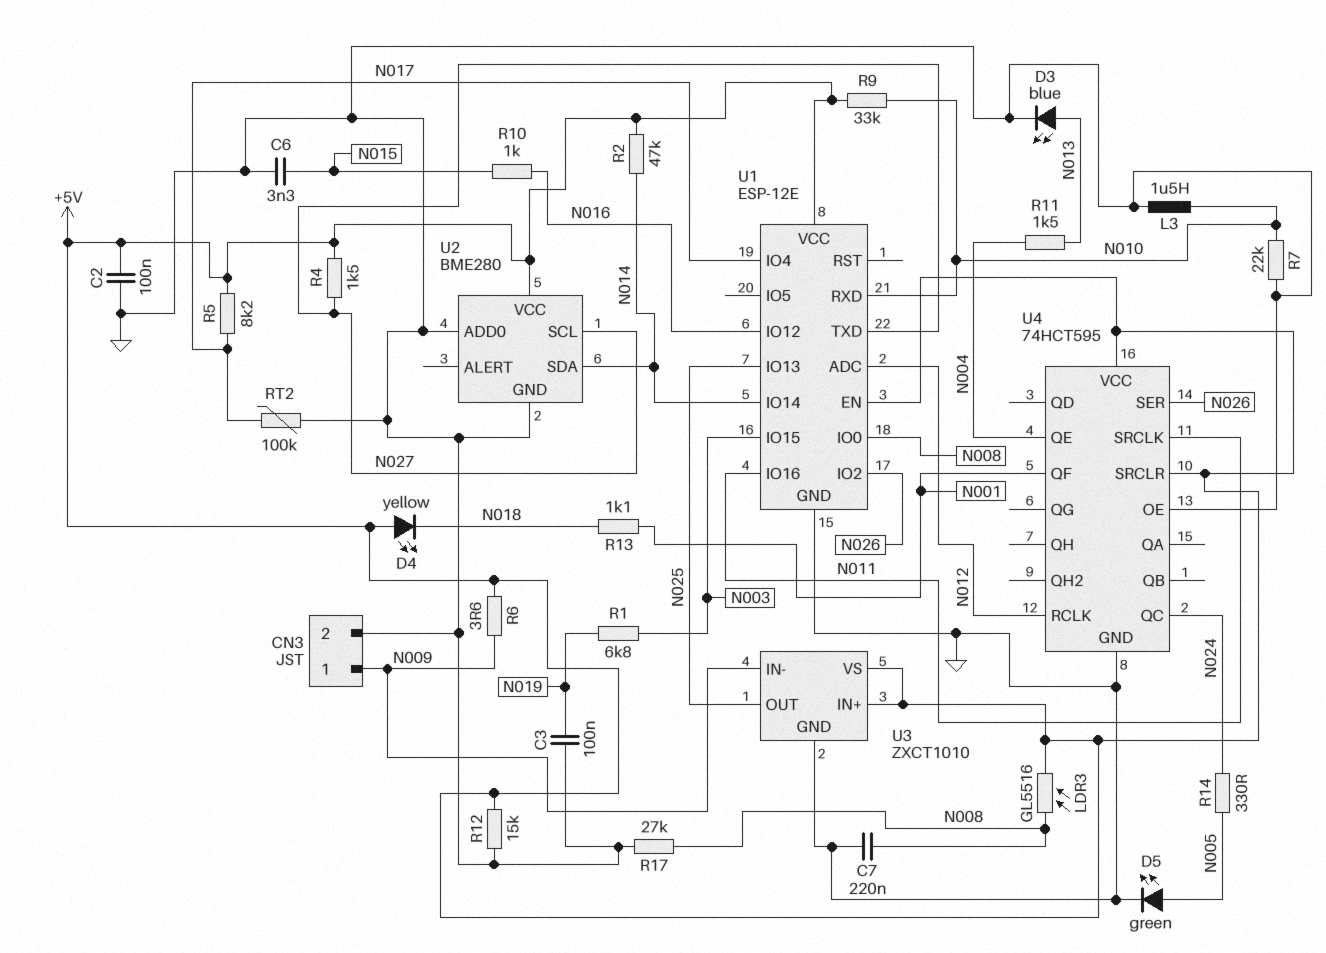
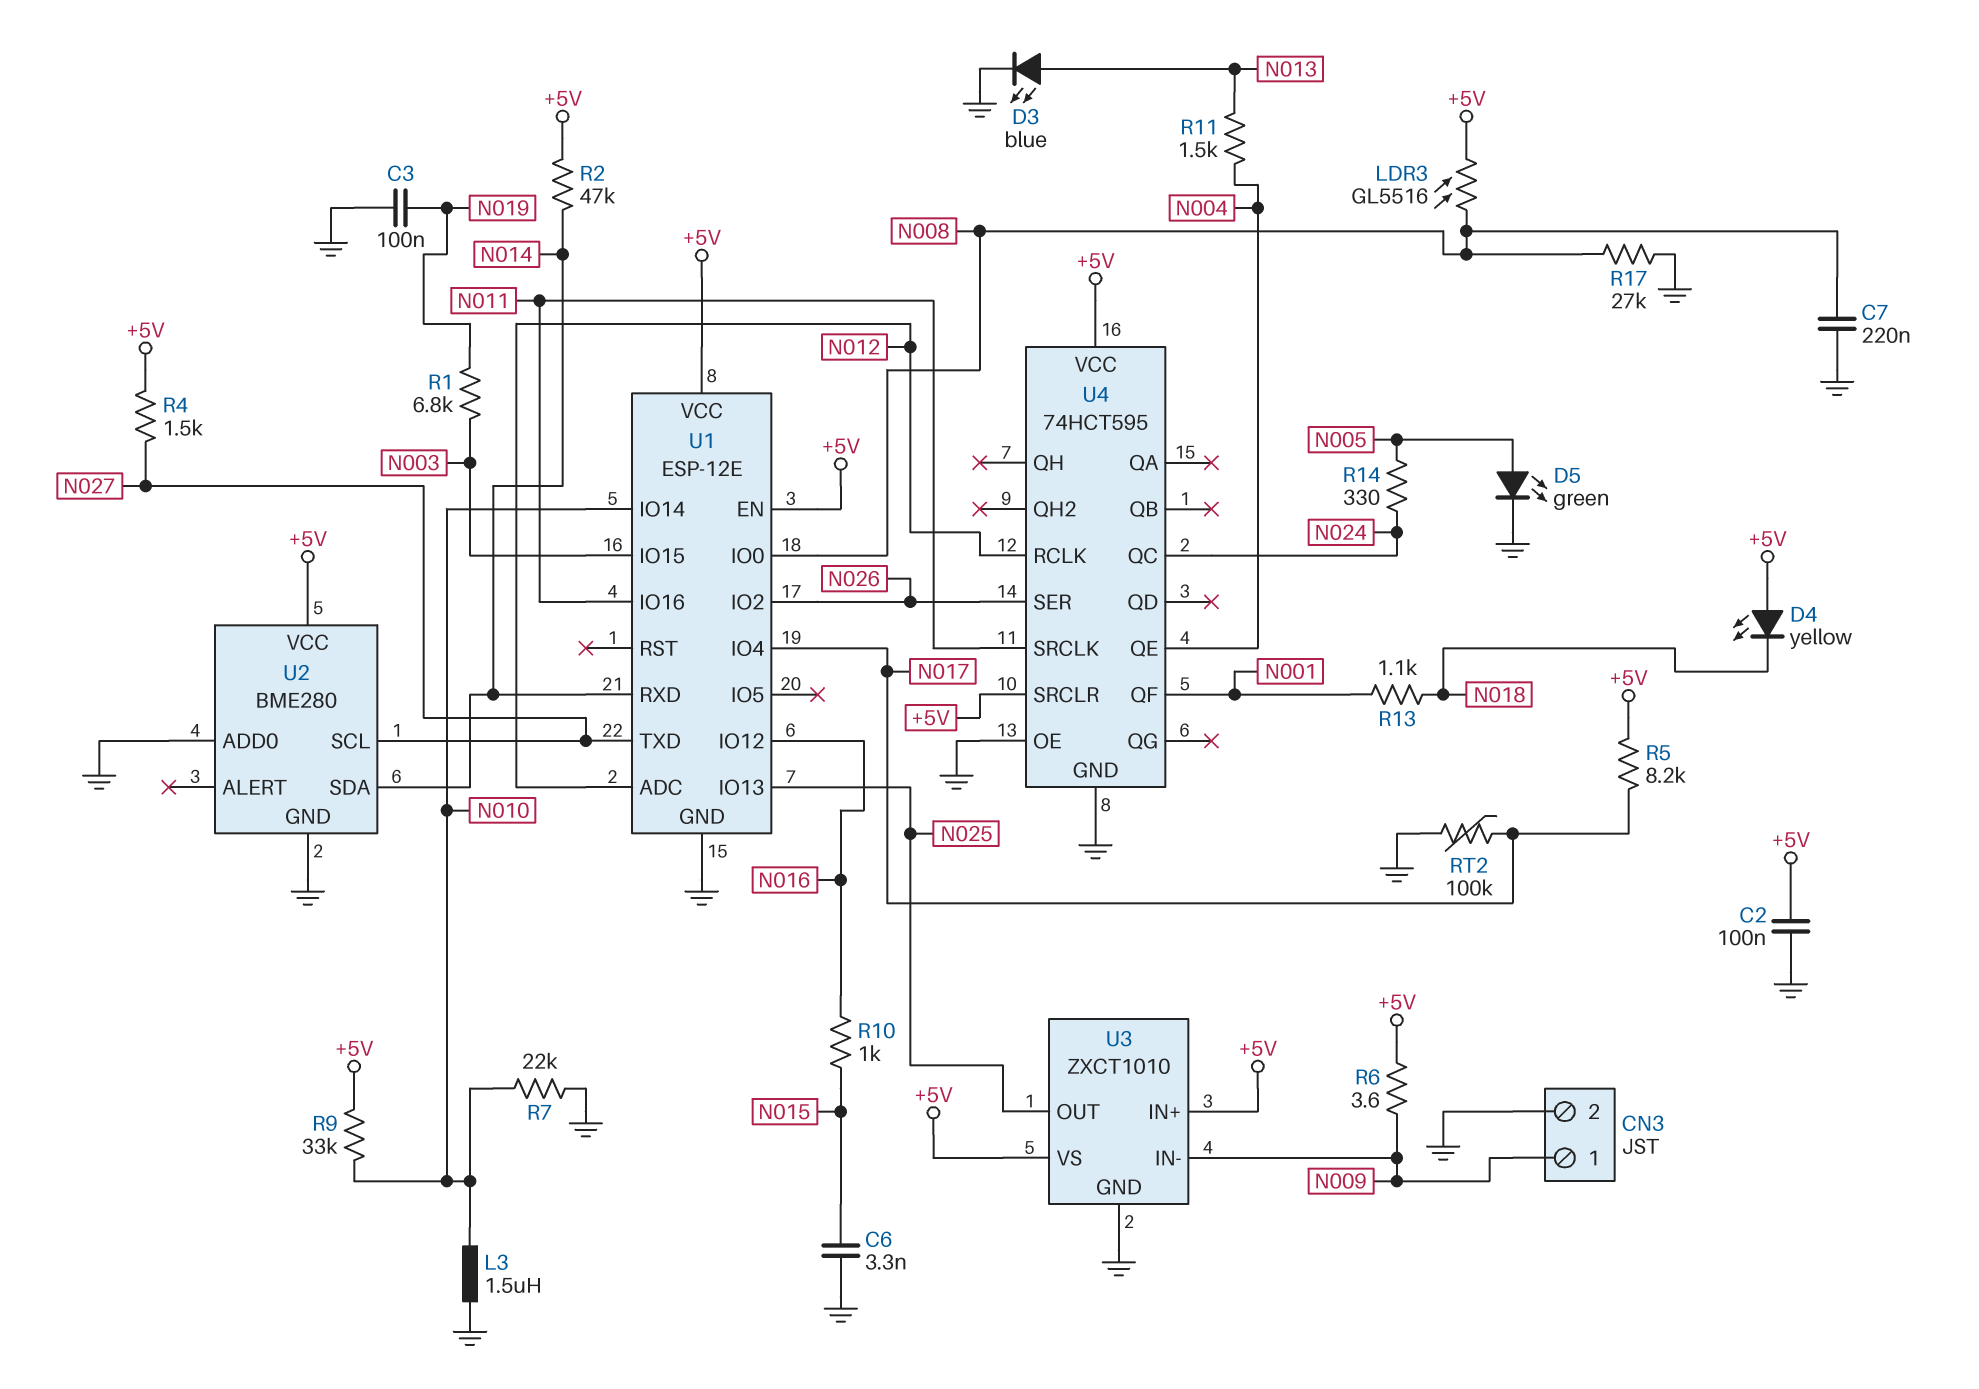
R12: 15k (+5V, GND) -> none
U1 pin IO14: N014 -> N010
U1 pin RXD: N010 -> N014

